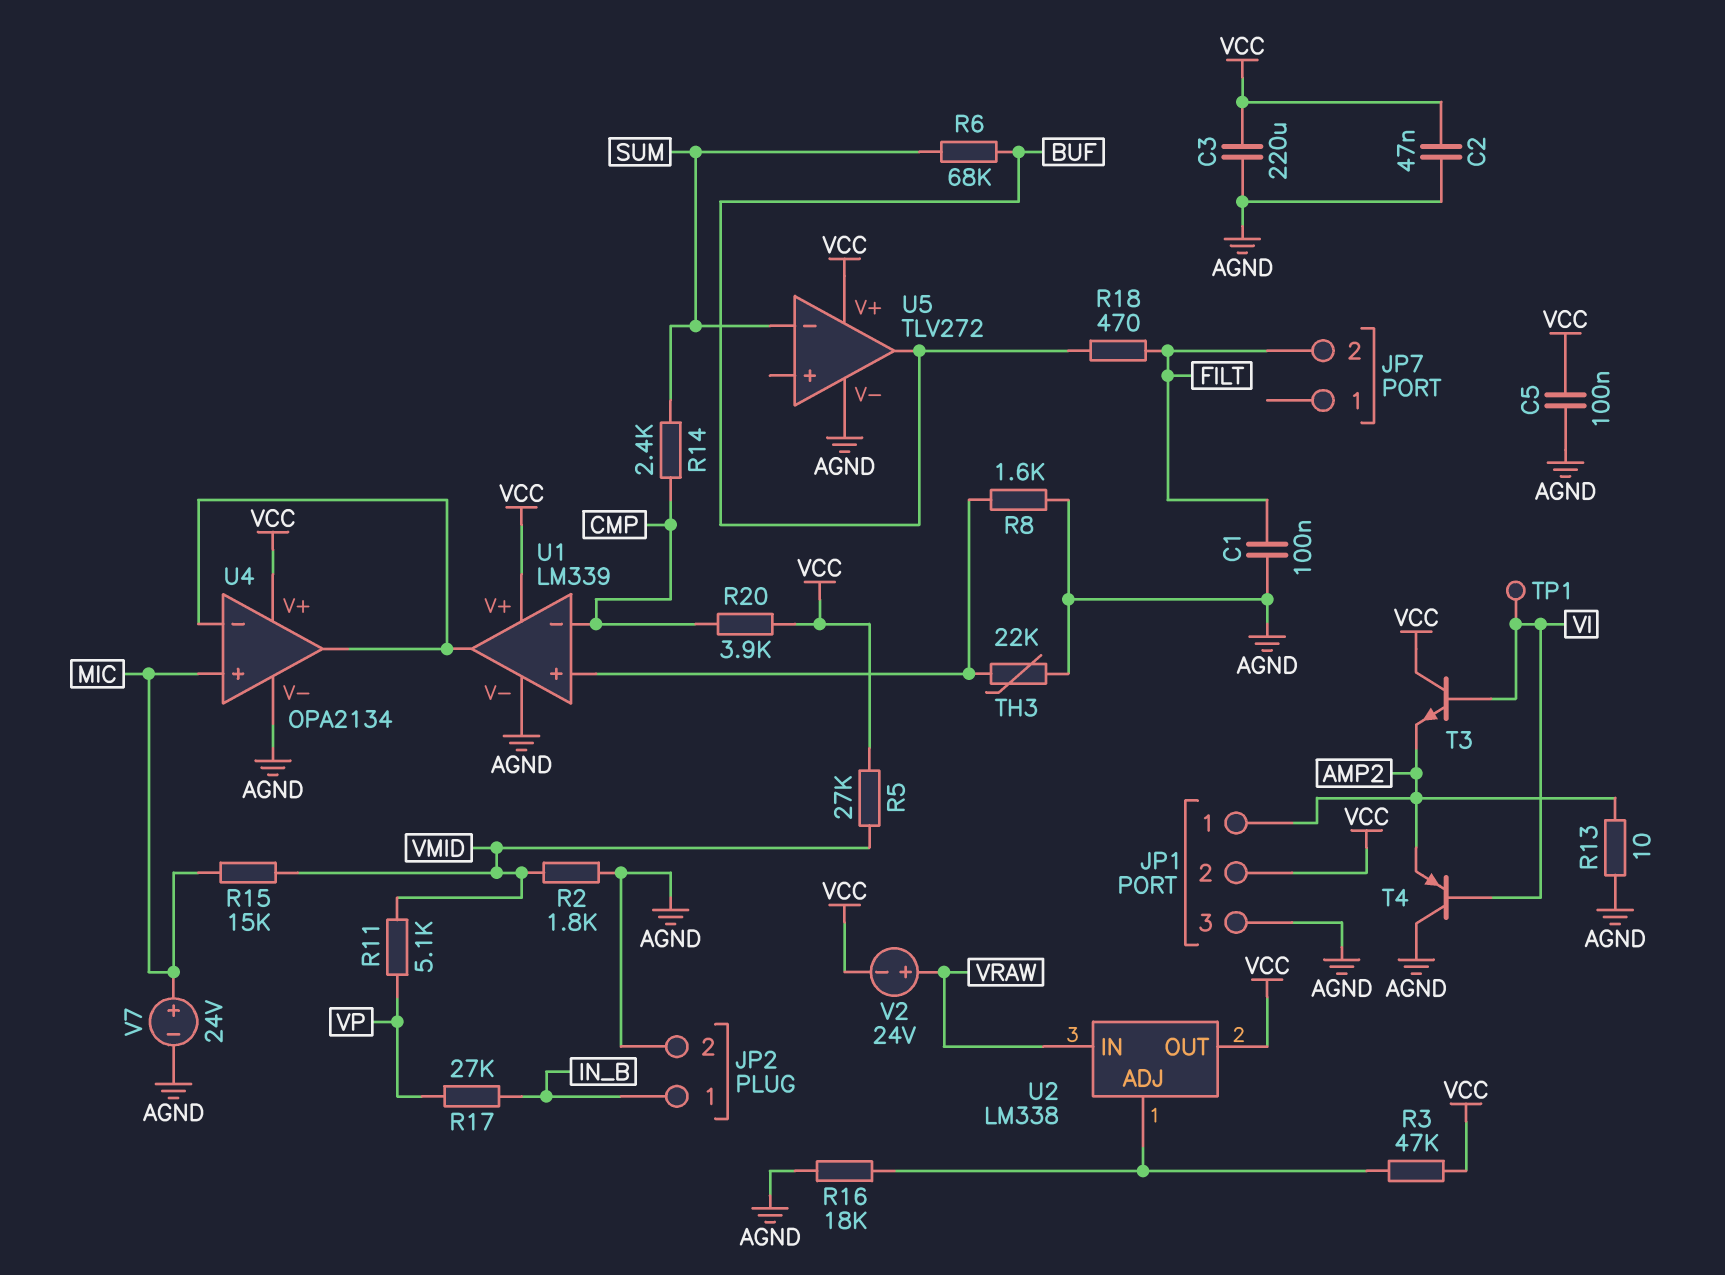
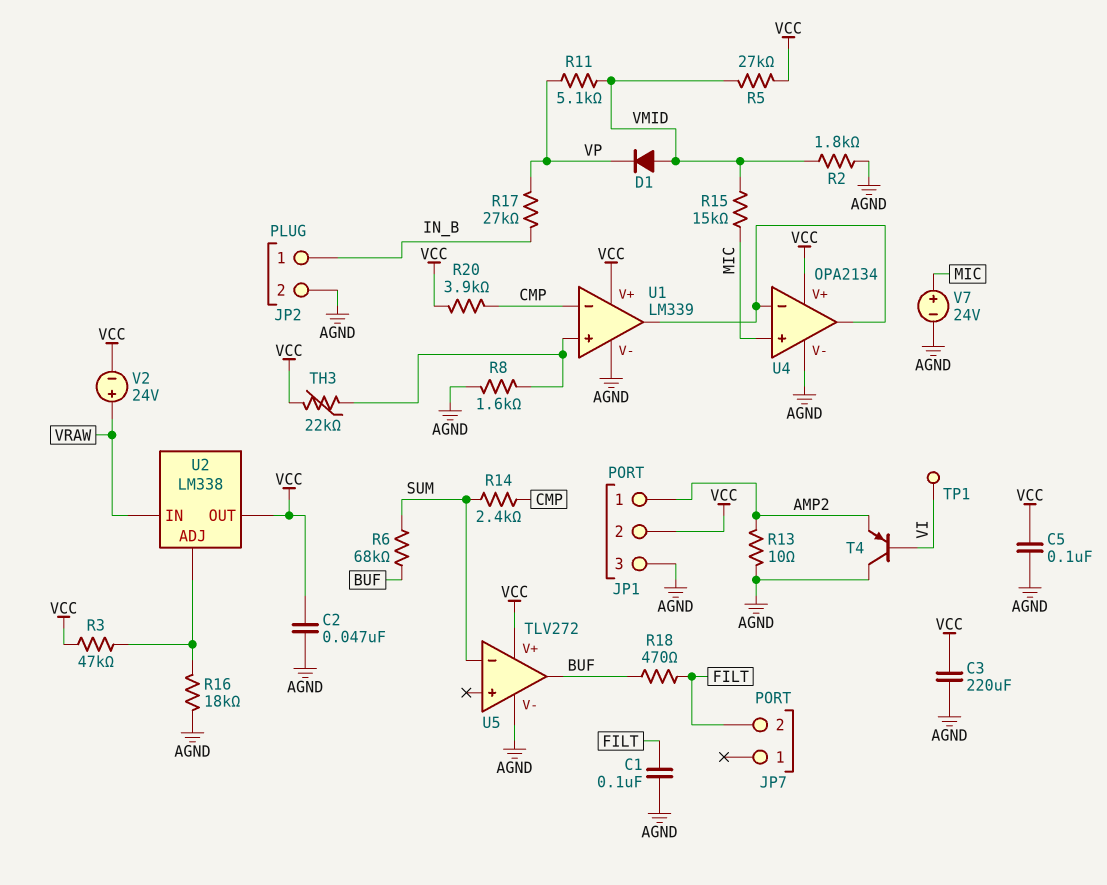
D1: none -> diode (A VMID, K VP)
T3: NPN (B VI, C VCC, E AMP2) -> none
TH3: 22k (AGND, U1/in+) -> 22k (U1/in+, VCC)

